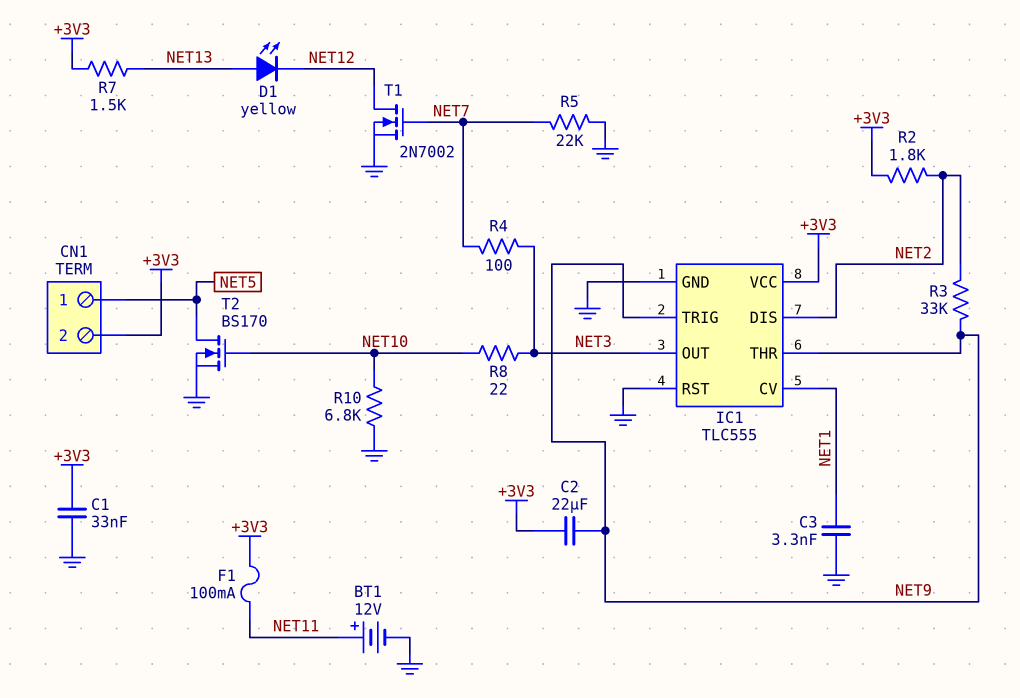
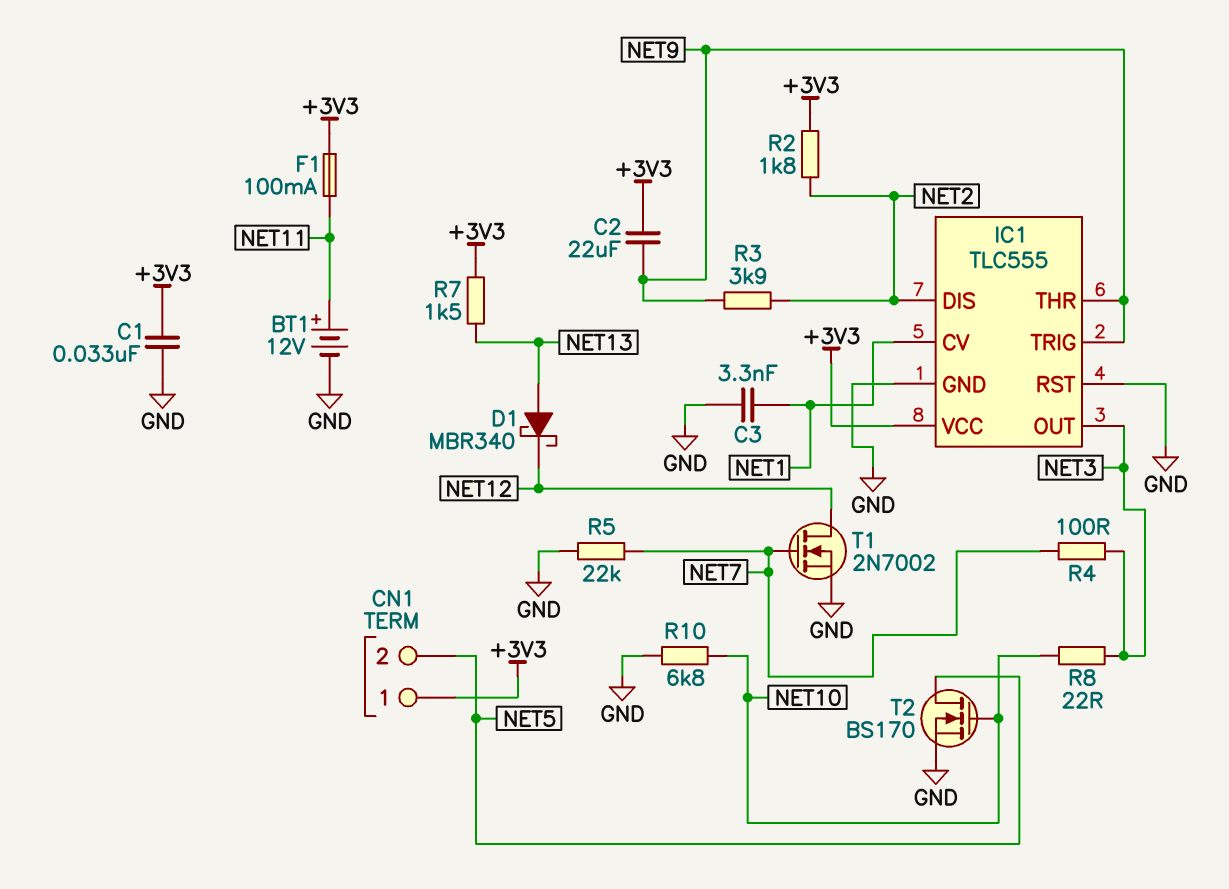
CN1 pin 1: NET5 -> +3V3
CN1 pin 2: +3V3 -> NET5
D1: LED yellow (A NET13, K NET12) -> schottky MBR340 (A NET13, K NET12)
R3: 33k (NET2, NET9) -> 3.9k (NET2, NET9)

